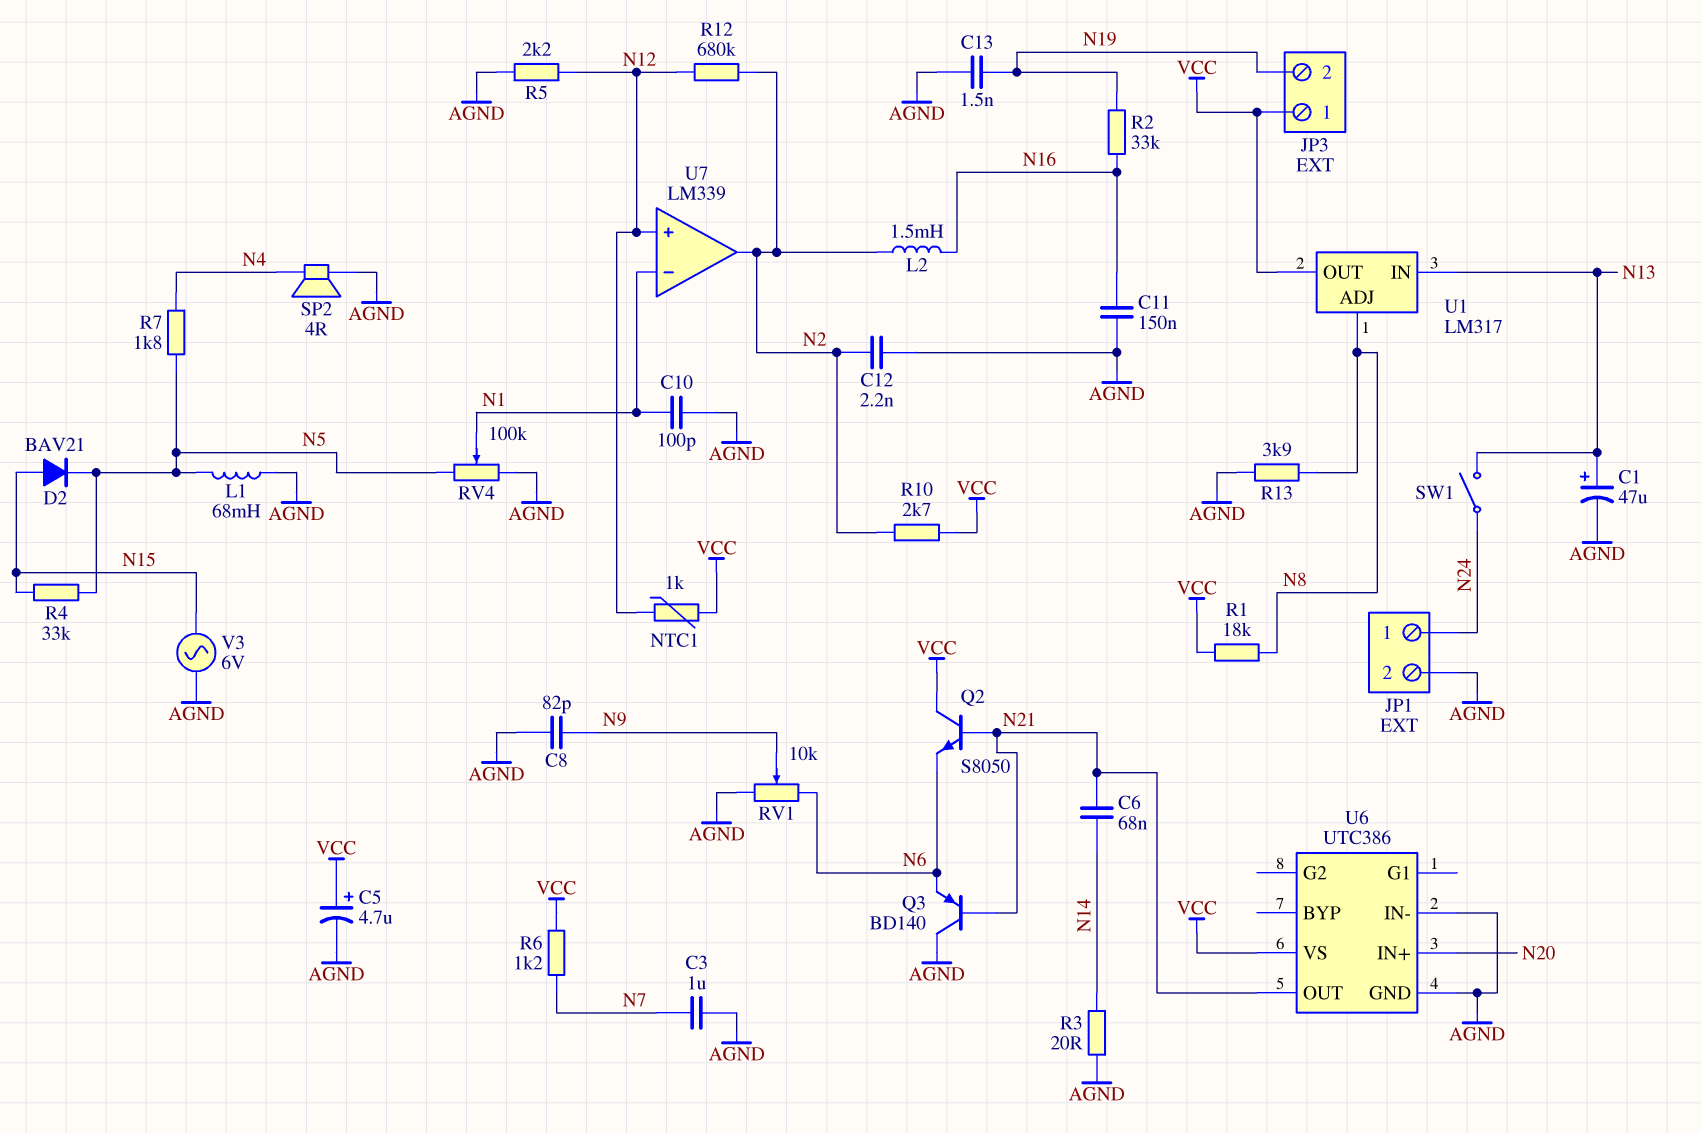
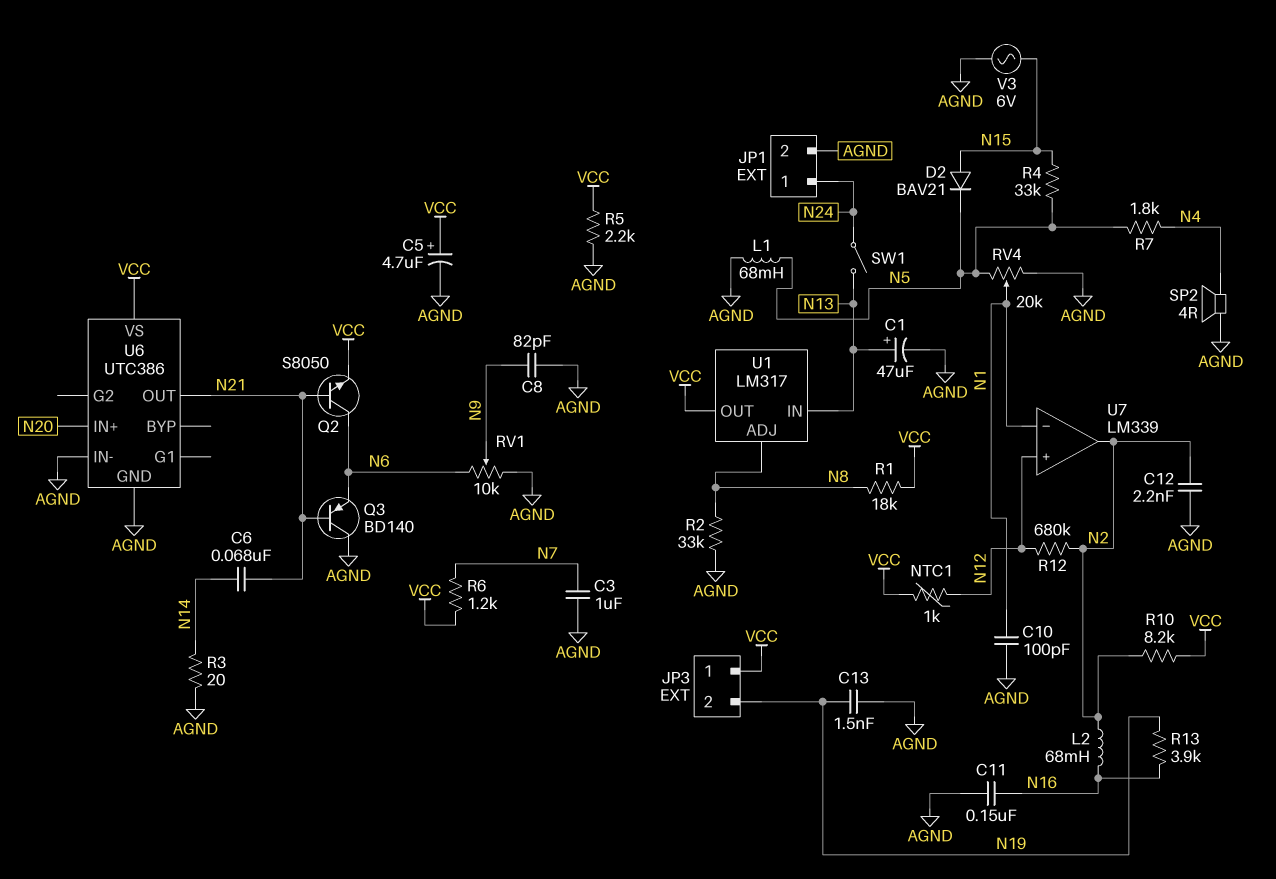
L2: 1.5mH (N2, N16) -> 68mH (N2, N16)
Q2: NPN S8050 (B N21, C VCC, E N6) -> NPN S8050 (B N21, C N6, E VCC)
R2: 33k (N16, N19) -> 33k (AGND, N8)
R5: 2.2k (AGND, N12) -> 2.2k (AGND, VCC)
R10: 2.7k (N2, VCC) -> 8.2k (N2, VCC)
R13: 3.9k (AGND, N8) -> 3.9k (N16, N19)
RV4: 100k (AGND, N5, wiper N1) -> 20k (AGND, N5, wiper N1)

